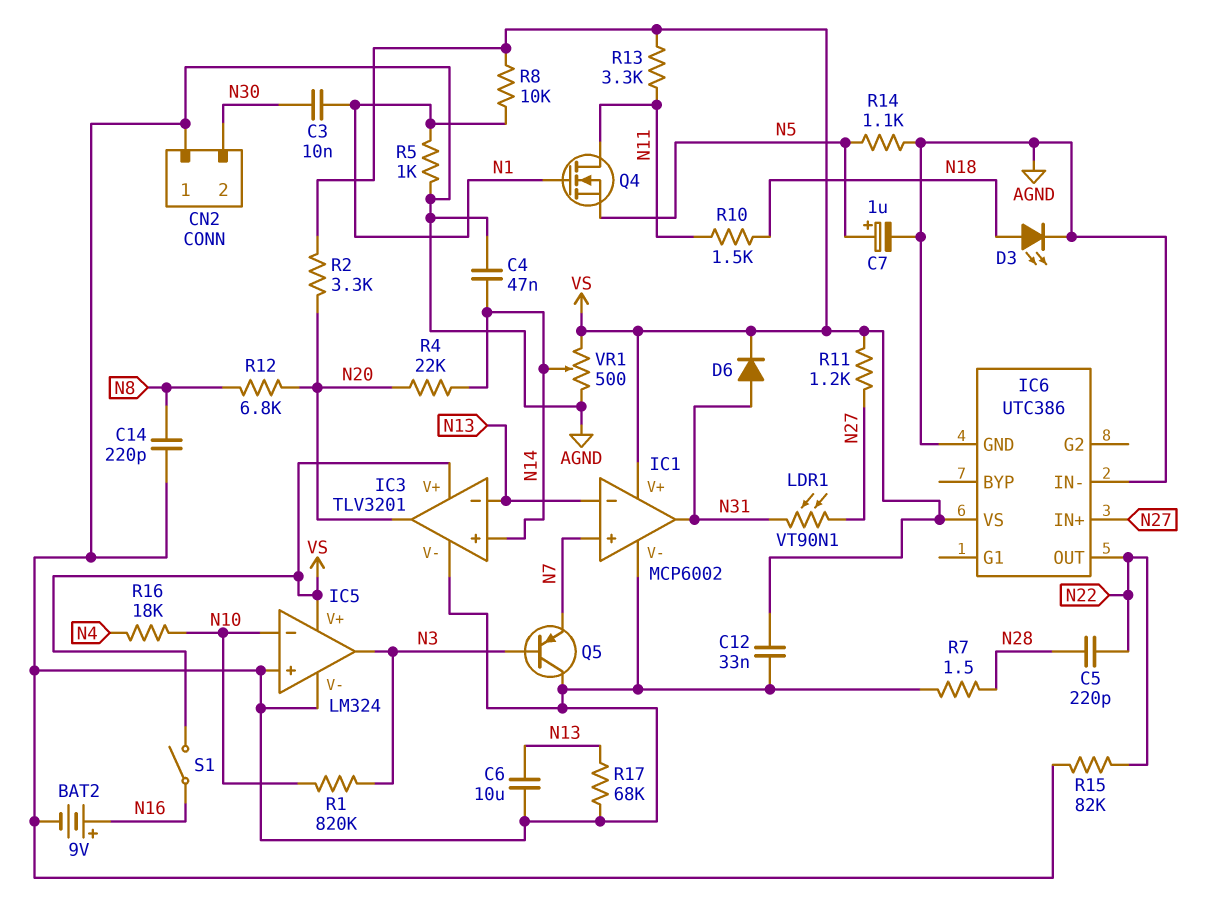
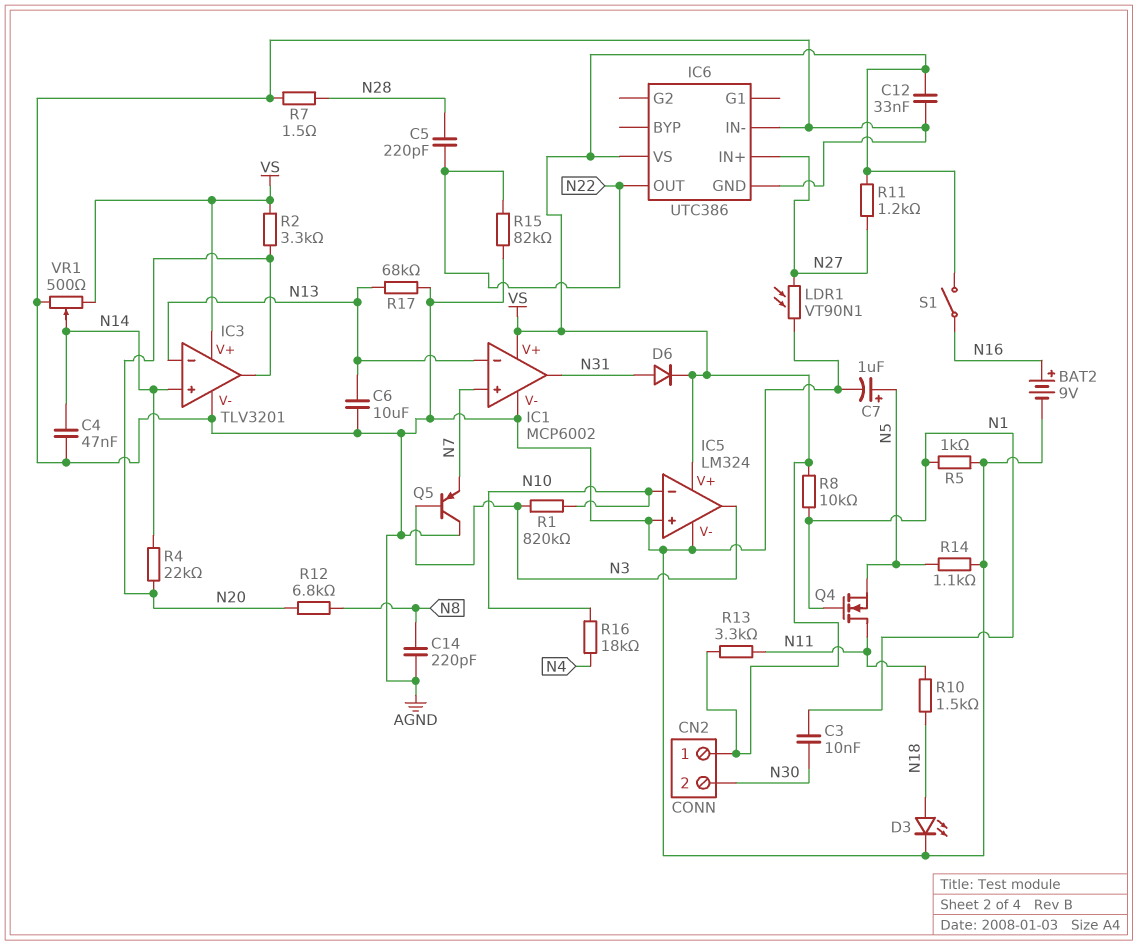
CN2 pin 1: AGND -> VS
LDR1: VT90N1 (N27, N31) -> VT90N1 (AGND, N27)

